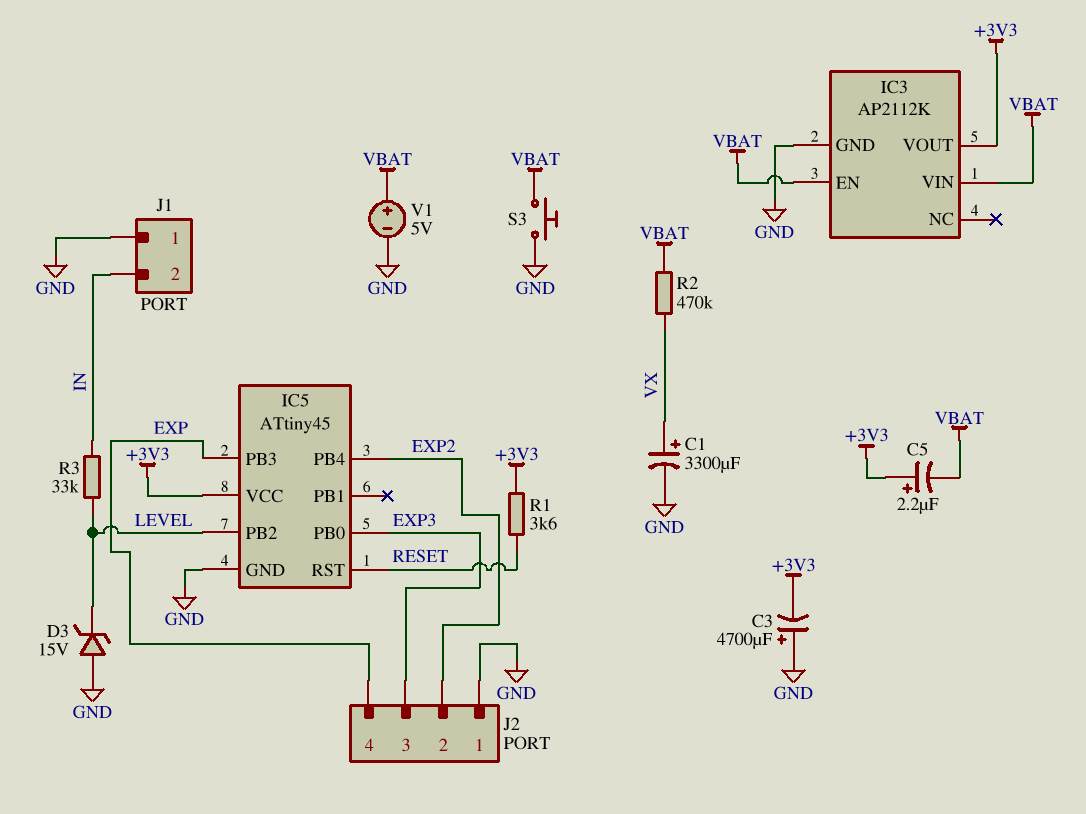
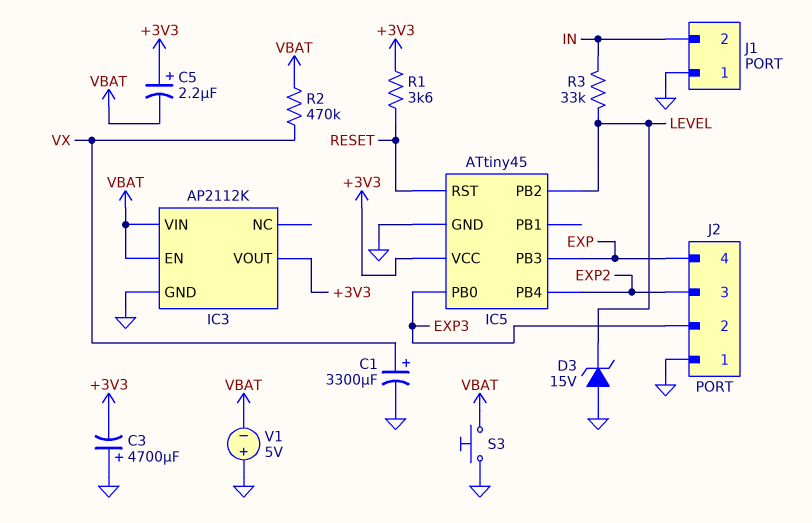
J2 pin 2: EXP2 -> EXP3
J2 pin 3: EXP3 -> EXP2
V1: 5V (plus VBAT, minus GND) -> 5V (plus GND, minus VBAT)

